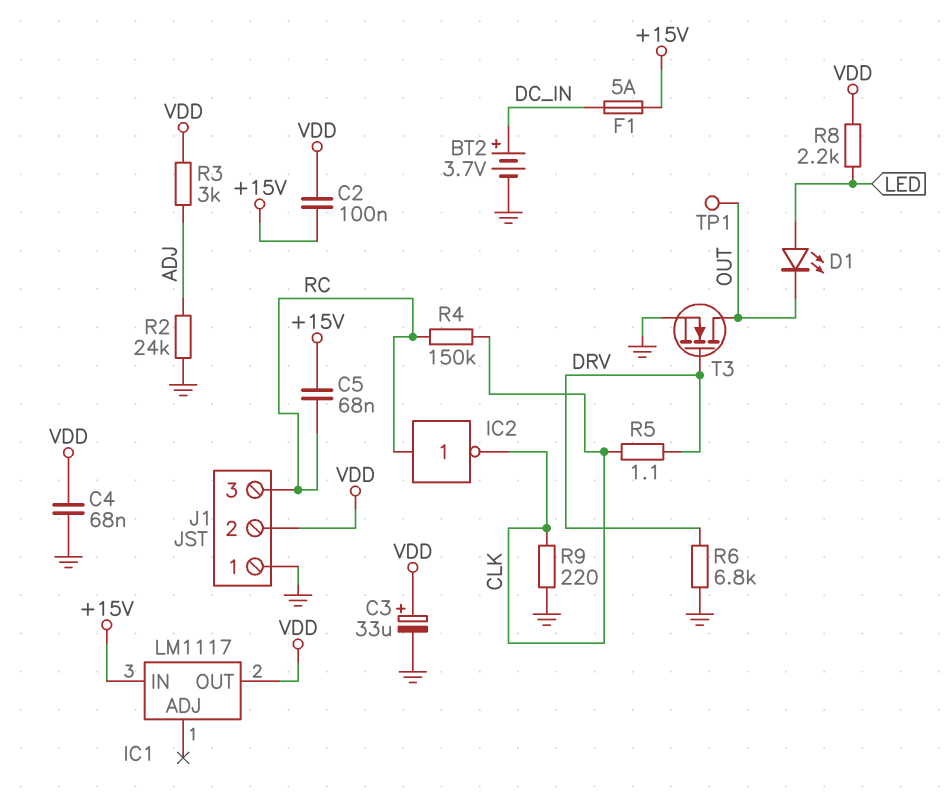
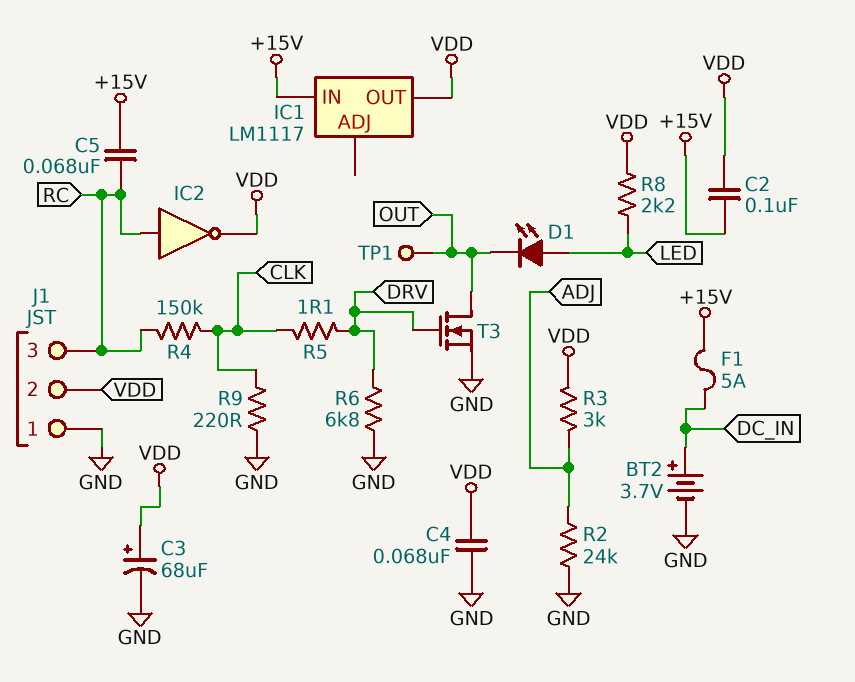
C3: 33uF (plus VDD, minus GND) -> 68uF (plus VDD, minus GND)
IC2: NOT (in RC, out CLK) -> NOT (in RC, out VDD)

